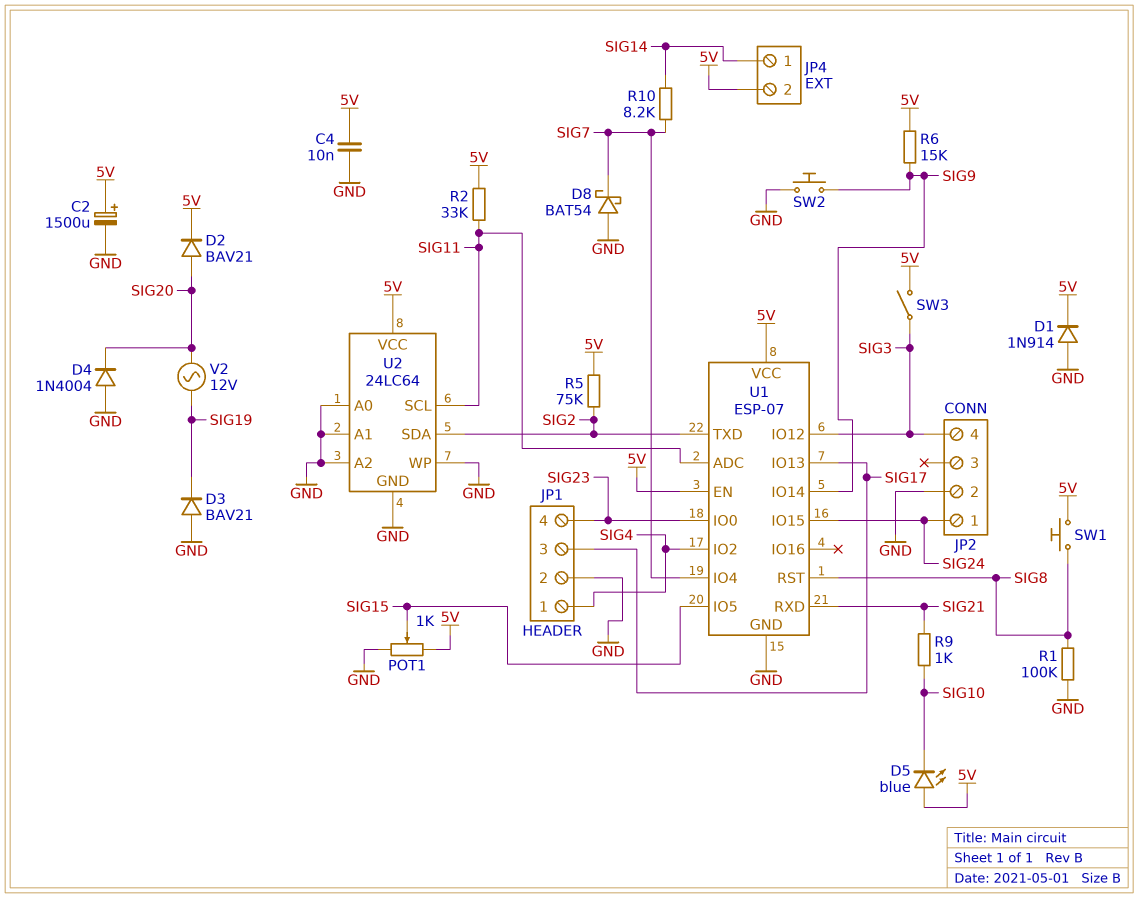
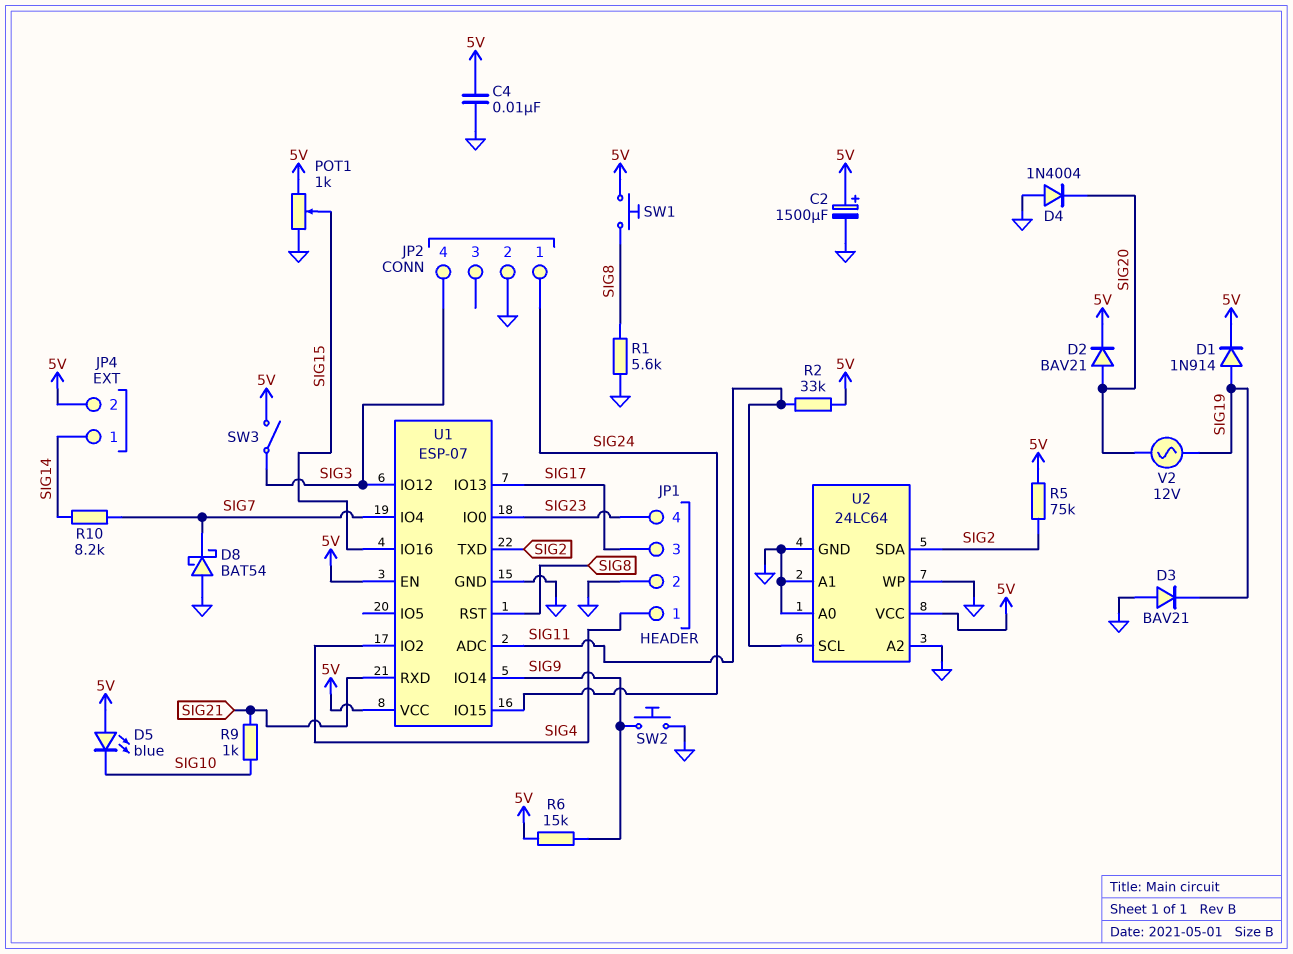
D1: diode 1N914 (A GND, K 5V) -> diode 1N914 (A SIG19, K 5V)
R1: 100k (GND, SIG8) -> 5.6k (GND, SIG8)
U1 pin IO5: SIG15 -> none
U1 pin IO16: none -> SIG15

